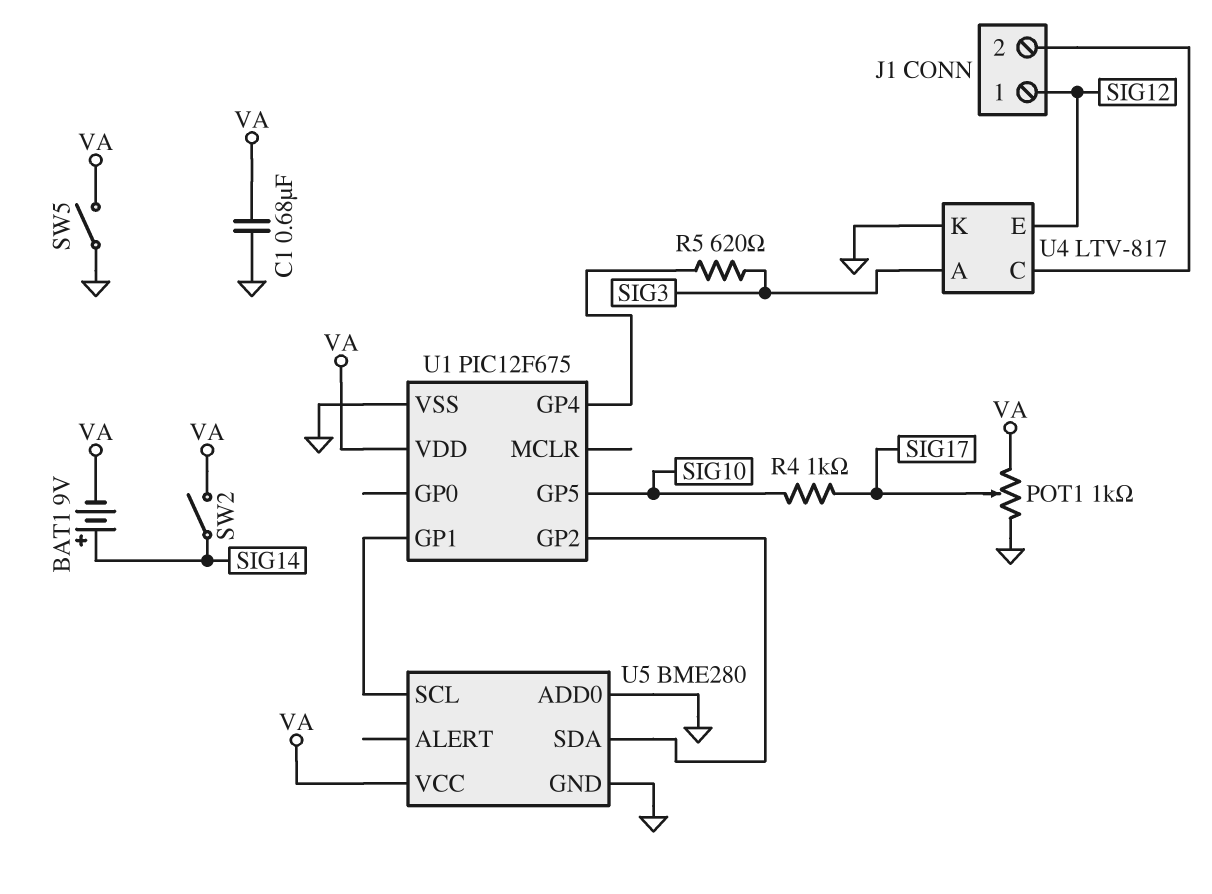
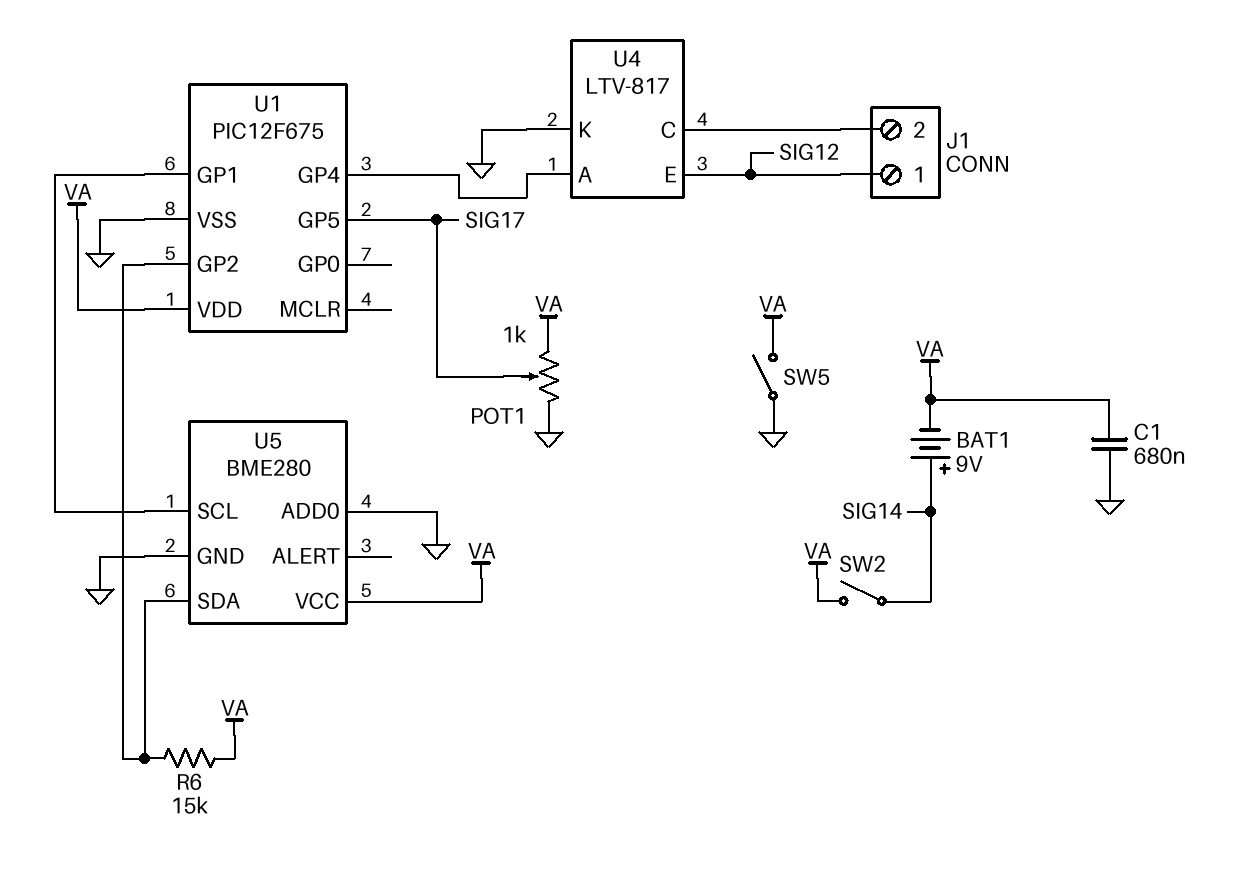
R4: 1k (SIG10, SIG17) -> none
R5: 620 (SIG3, U1/GP4) -> none
R6: none -> 15k (U1/GP2, VA)
U1 pin GP5: SIG10 -> SIG17
U4 pin A: SIG3 -> U1/GP4

